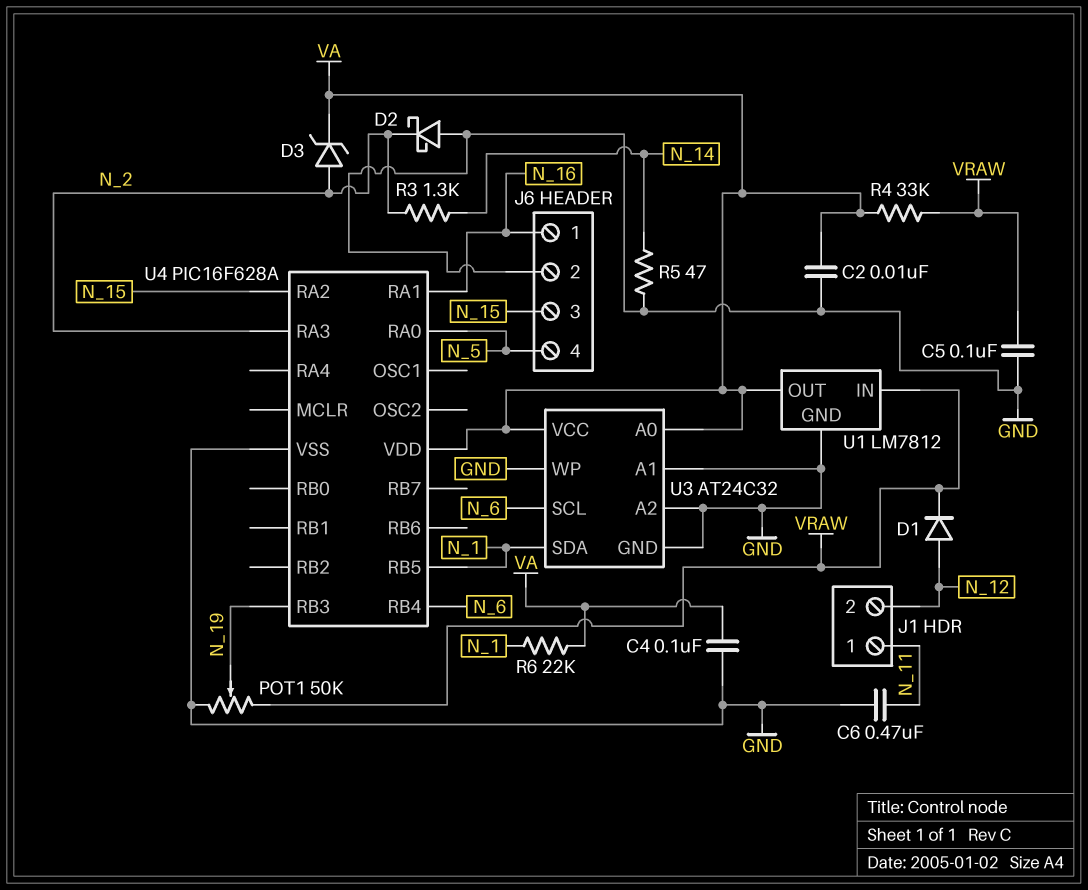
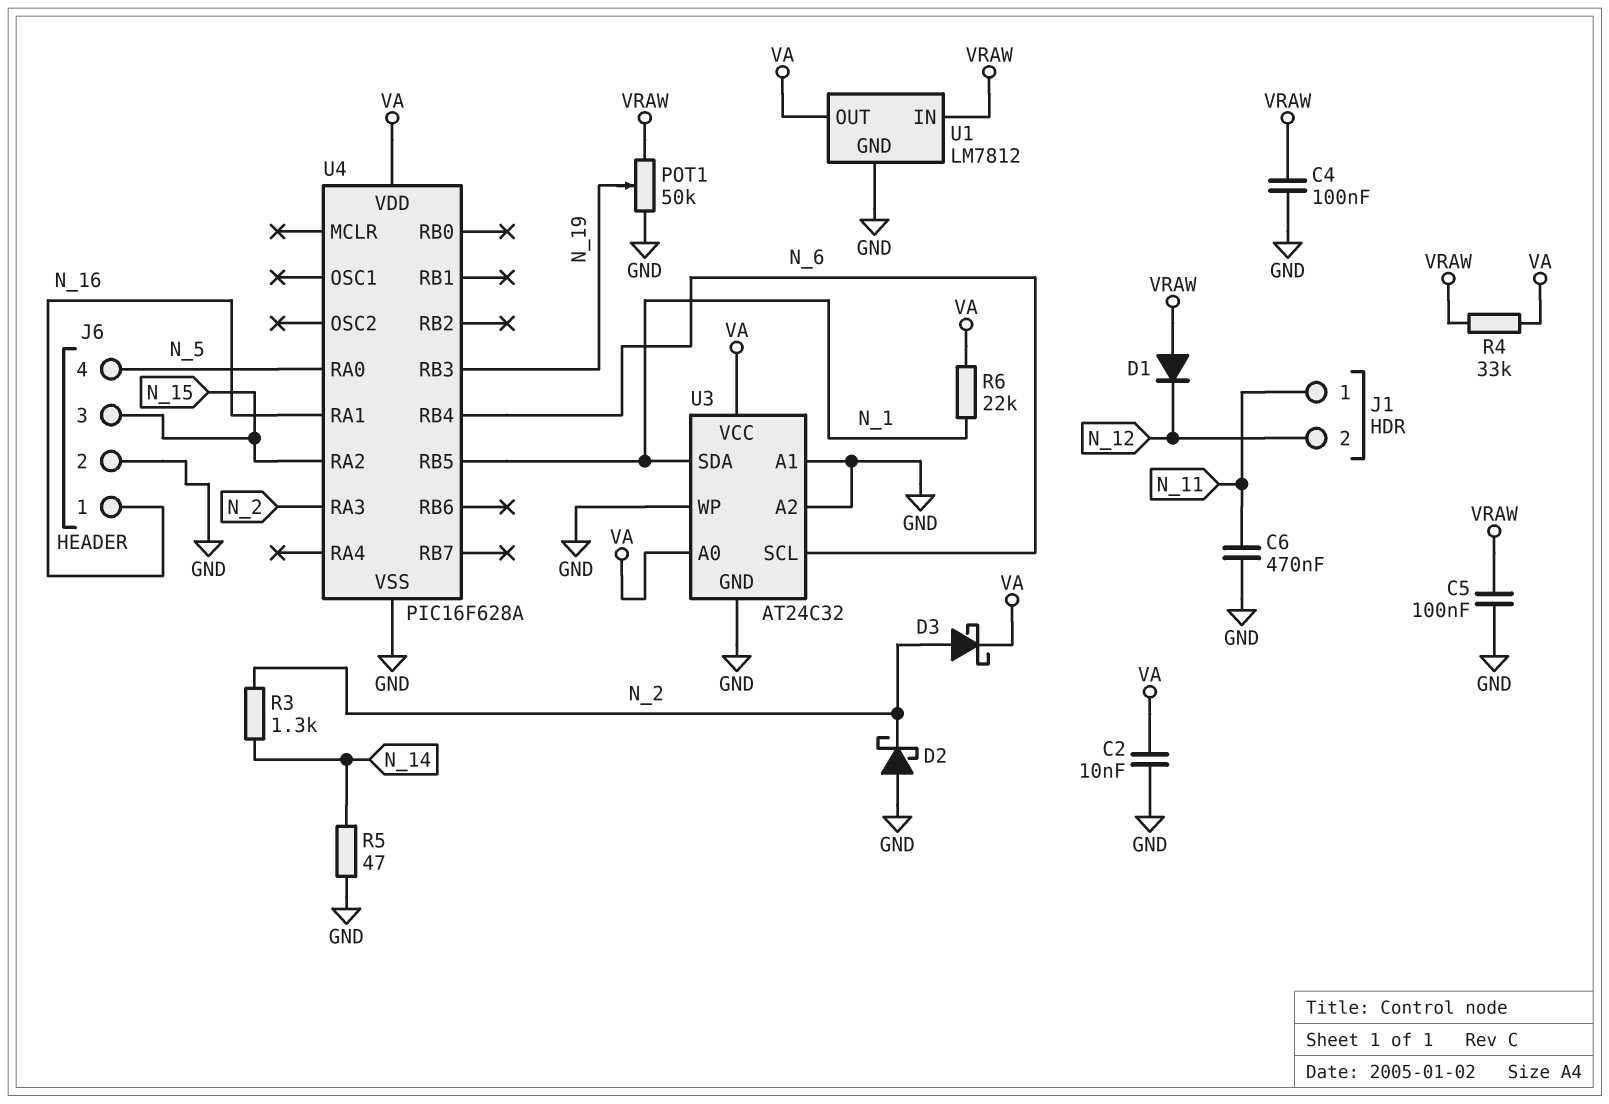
C4: 100nF (GND, VA) -> 100nF (GND, VRAW)
D1: diode (A N_12, K VRAW) -> diode (A VRAW, K N_12)
D3: zener (A N_2, K VA) -> schottky (A N_2, K VA)

